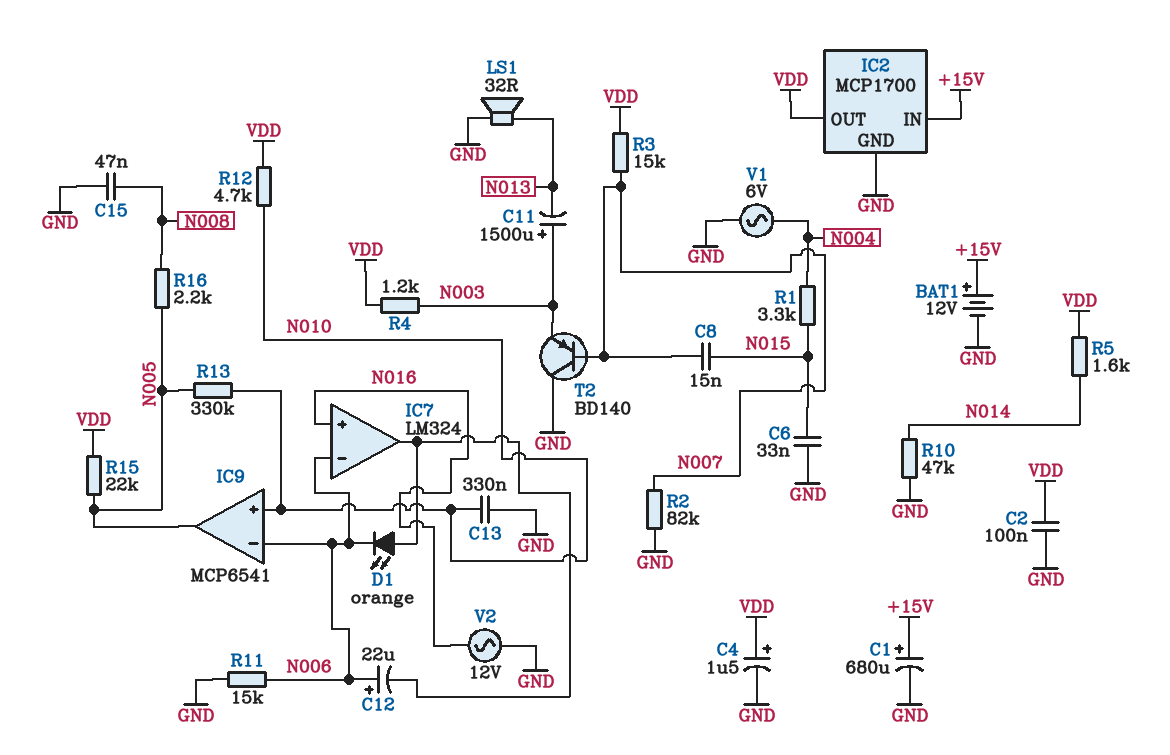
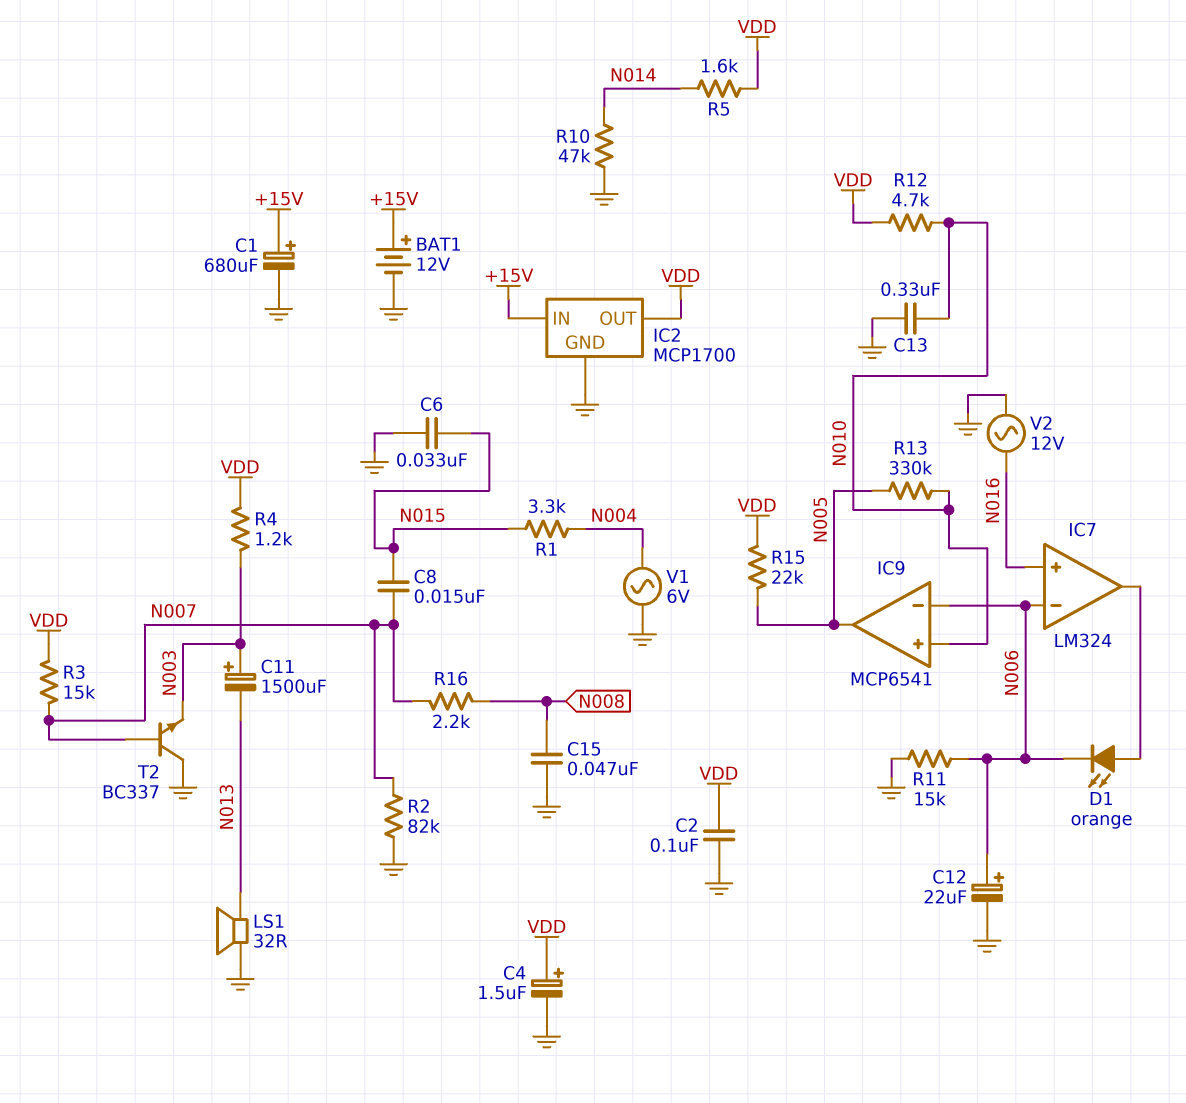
C12: 22uF (plus N006, minus IC7/out) -> 22uF (plus N006, minus GND)
R16: 2.2k (N005, N008) -> 2.2k (N007, N008)
T2: PNP BD140 (B N007, C GND, E N003) -> NPN BC337 (B N007, C GND, E N003)

